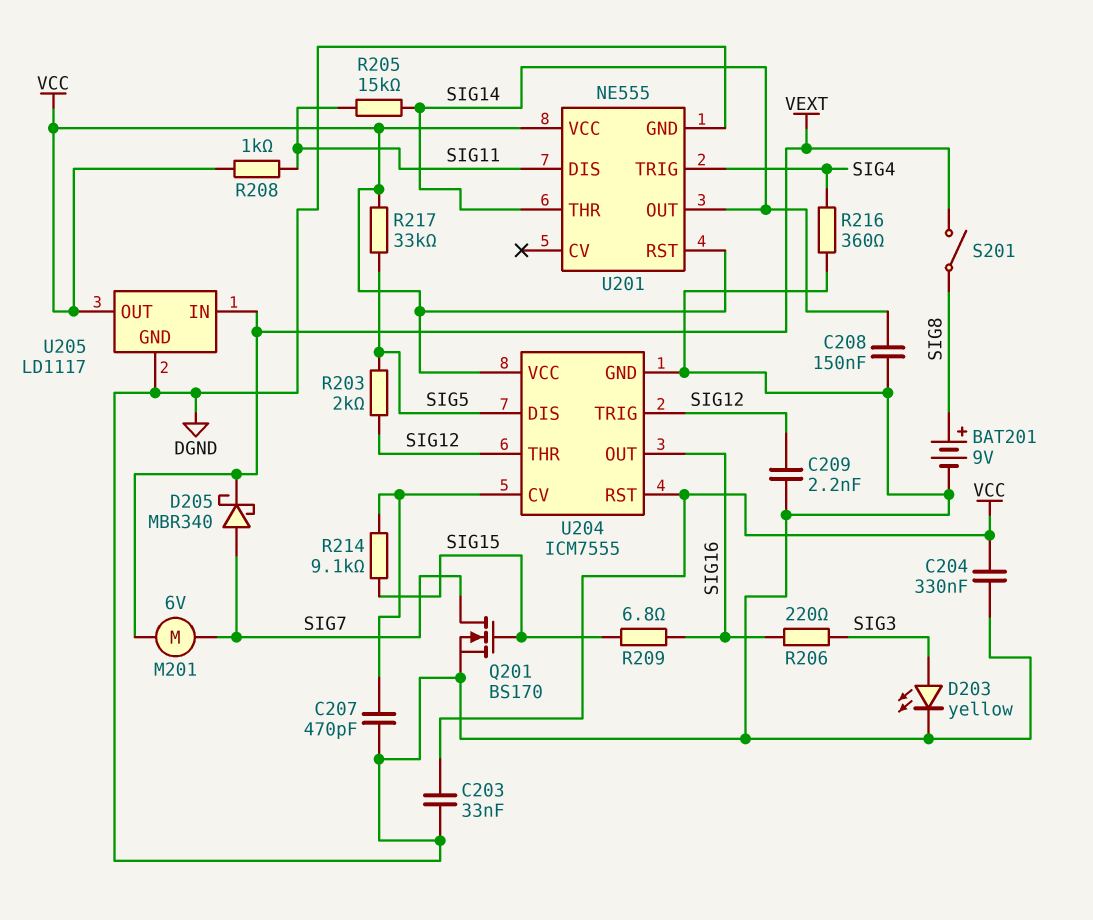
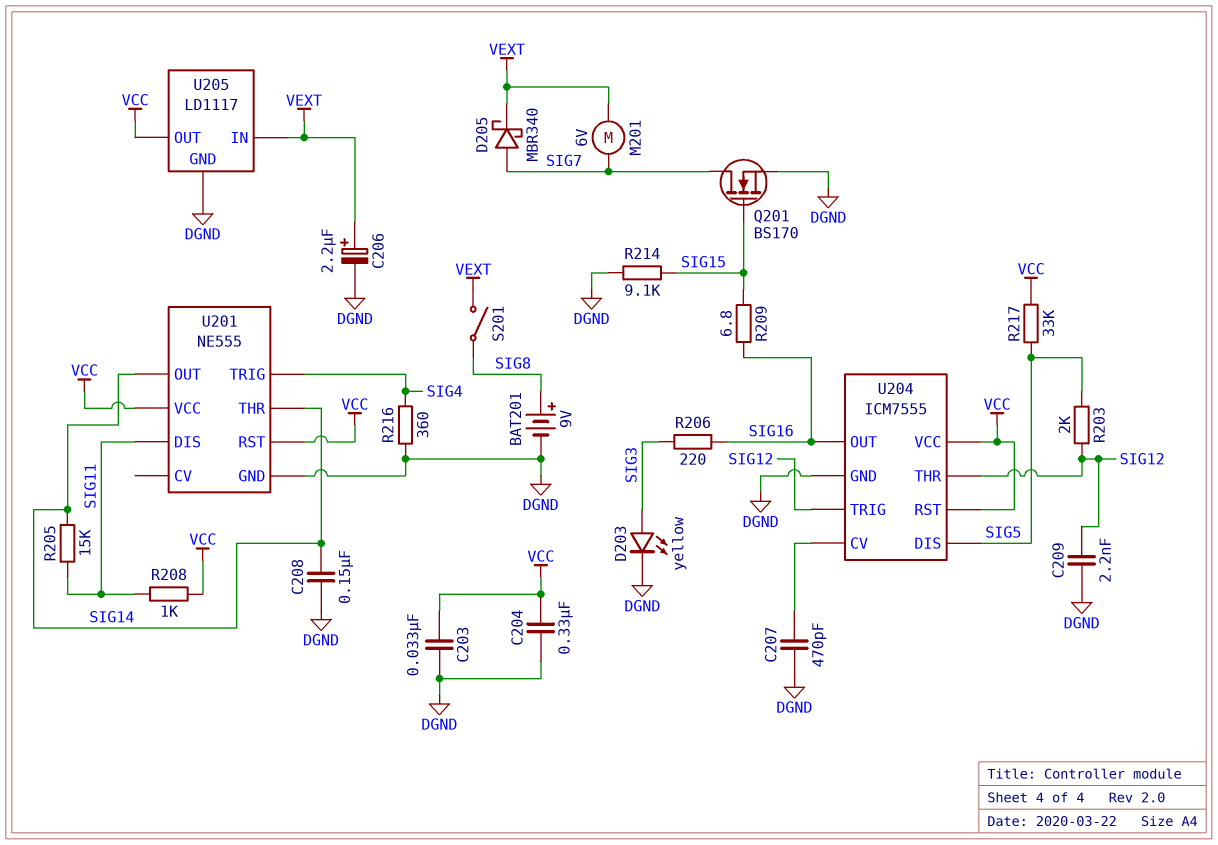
C206: none -> 2.2uF (plus VEXT, minus DGND)
R214: 9.1k (SIG15, U204/CV) -> 9.1k (DGND, SIG15)

